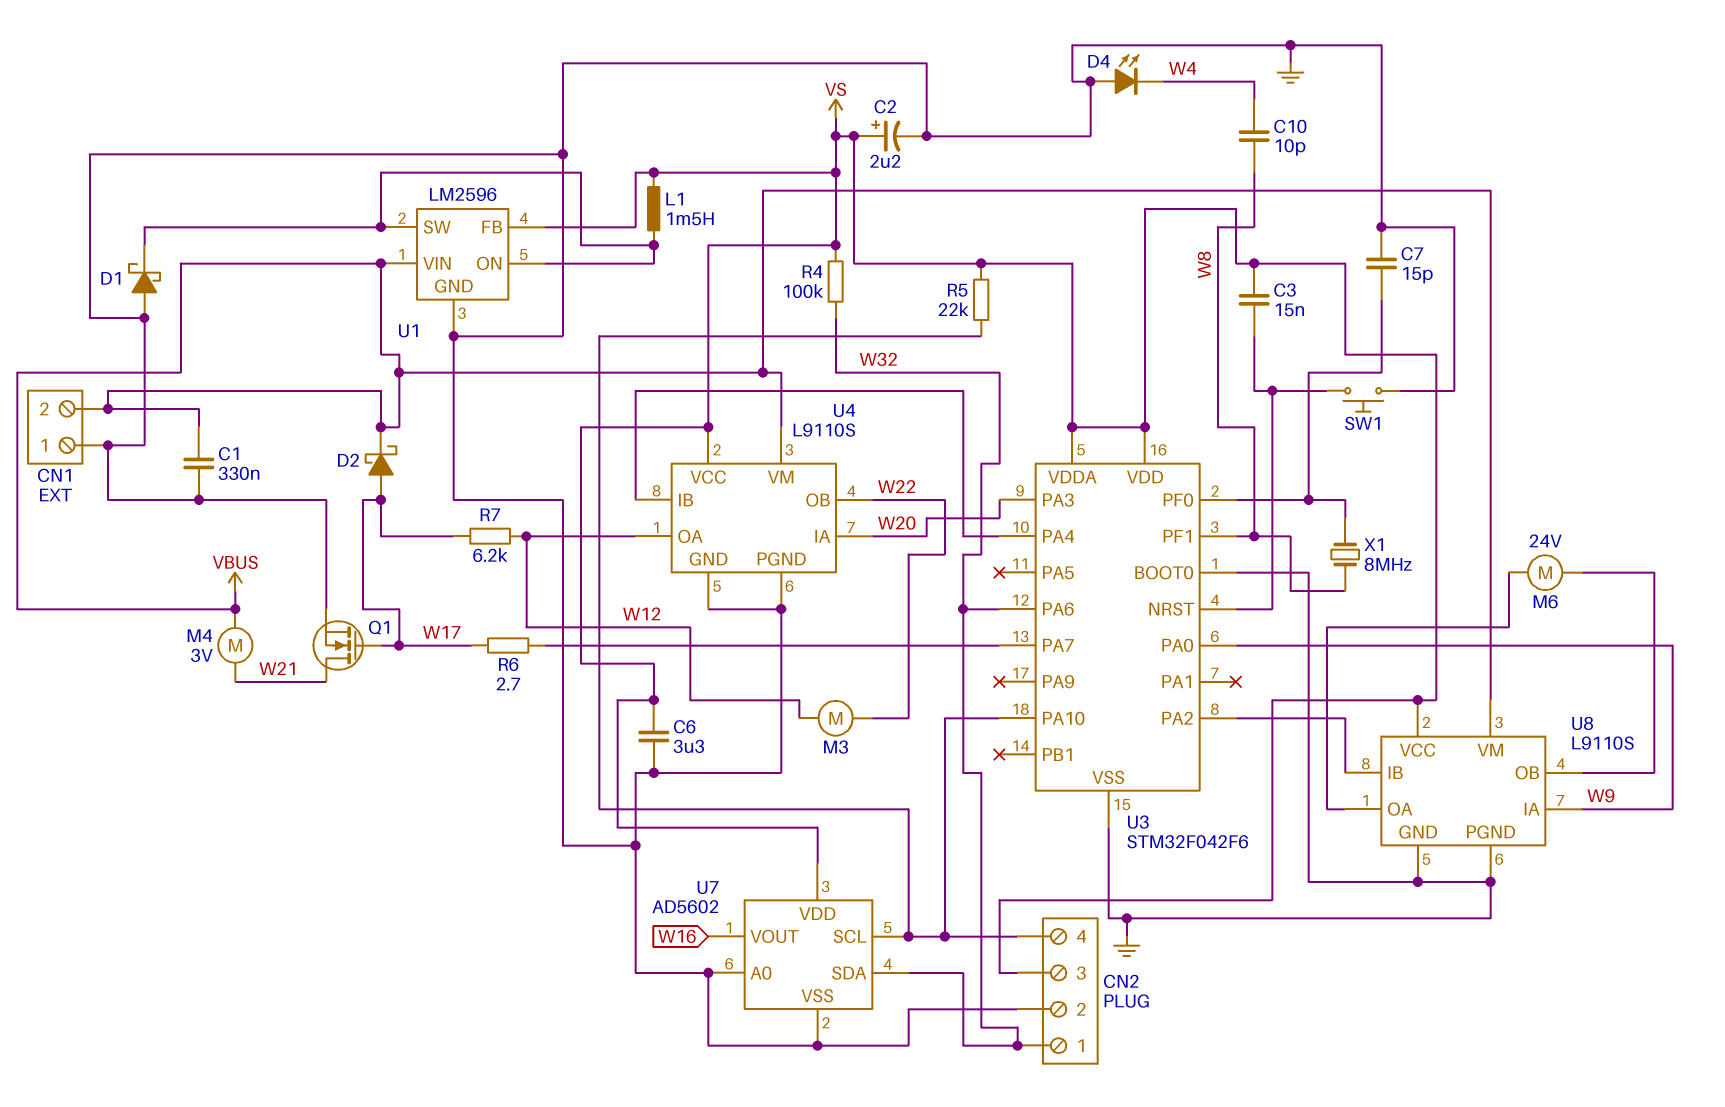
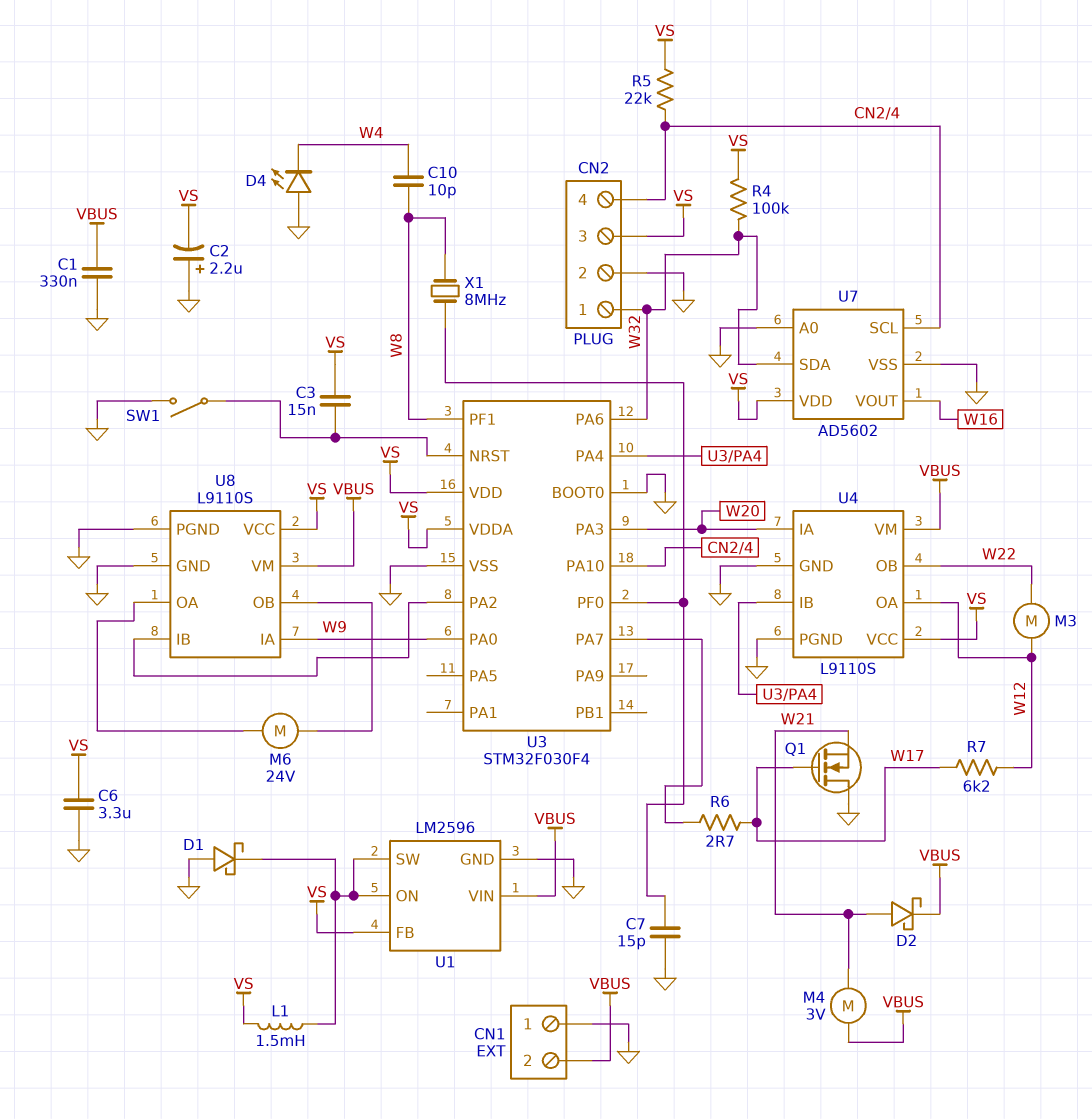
C2: 2.2uF (plus VS, minus GND) -> 2.2uF (plus GND, minus VS)
D2: schottky (A W17, K VBUS) -> schottky (A W21, K VBUS)
Q1: NMOS (G W17, D W21, S GND) -> NMOS (G W17, D GND, S W21)
SW1: button (GND, U3/NRST) -> switch (GND, U3/NRST)
U3: STM32F042F6 -> STM32F030F4

